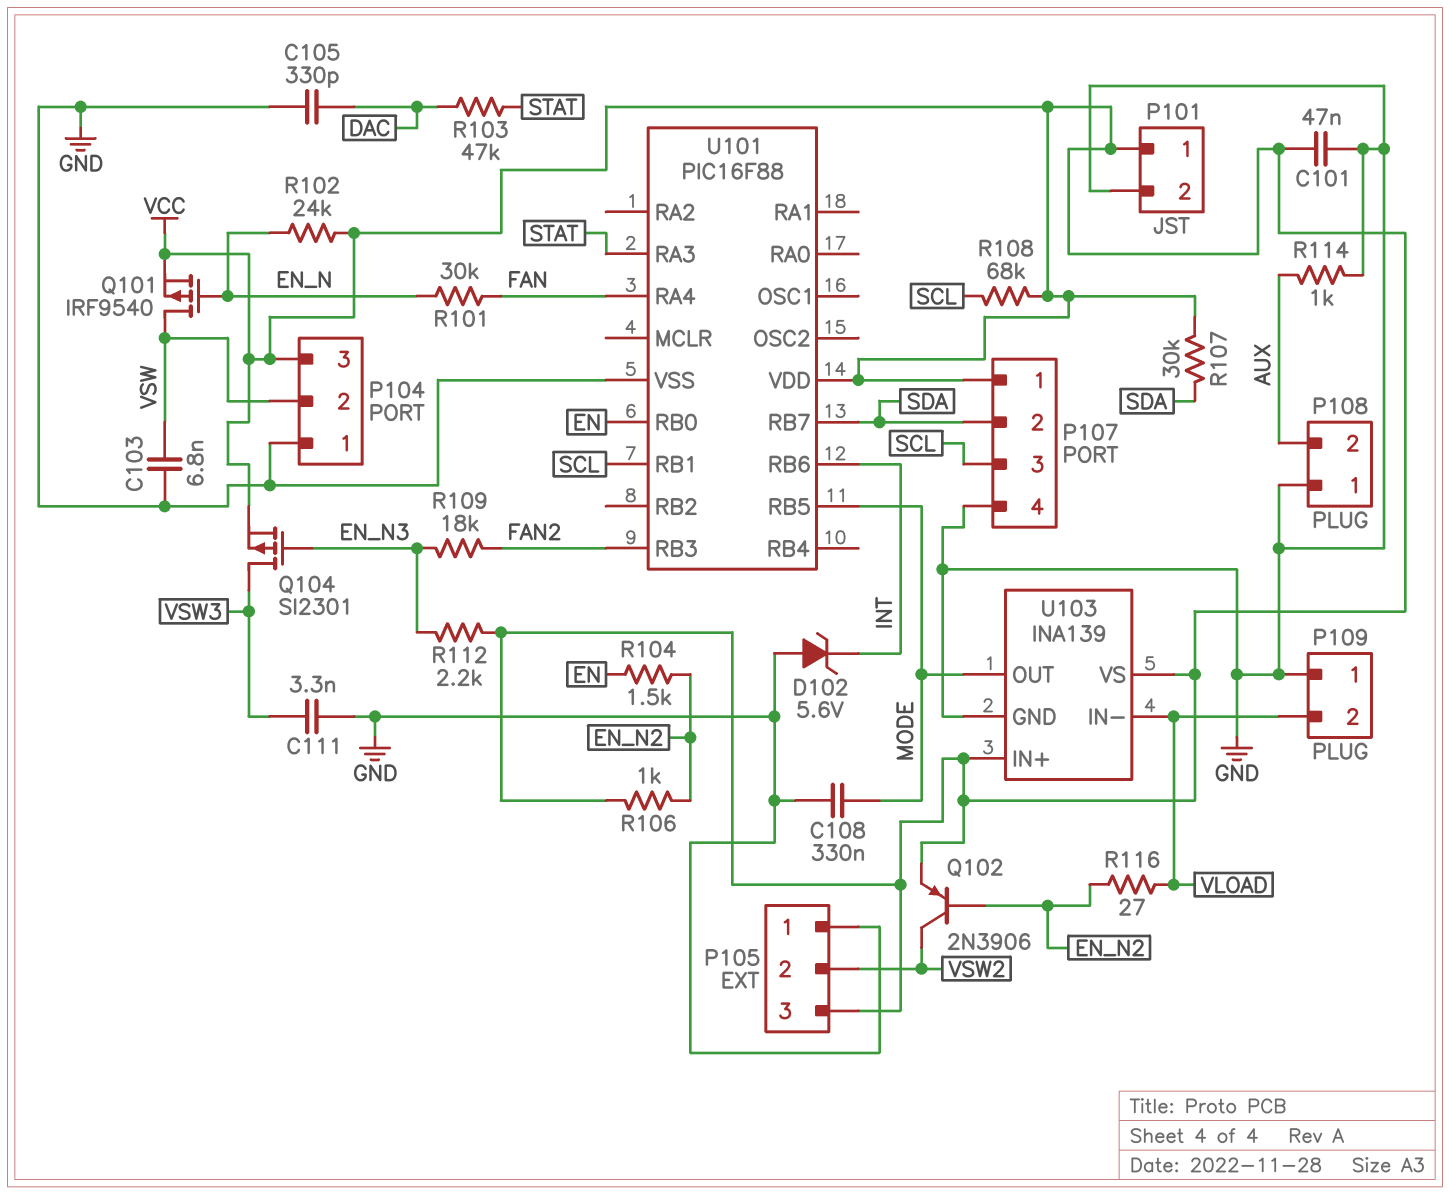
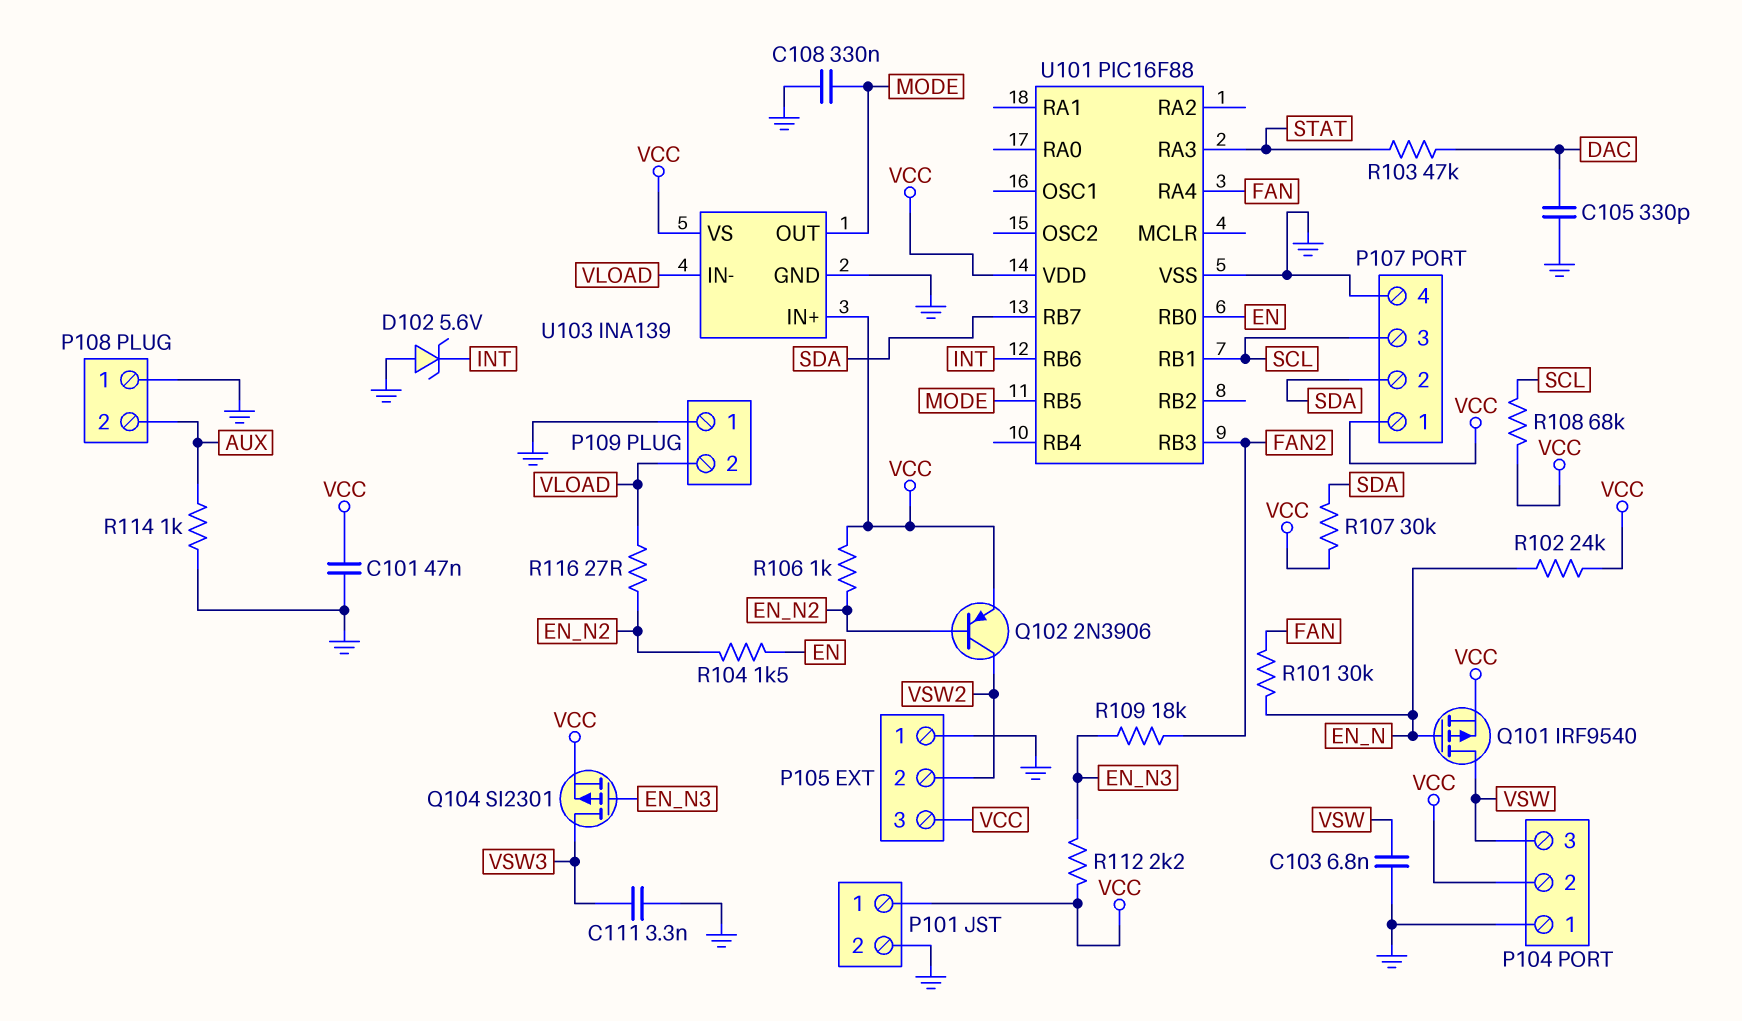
P104 pin 2: VSW -> VCC
P104 pin 3: VCC -> VSW

